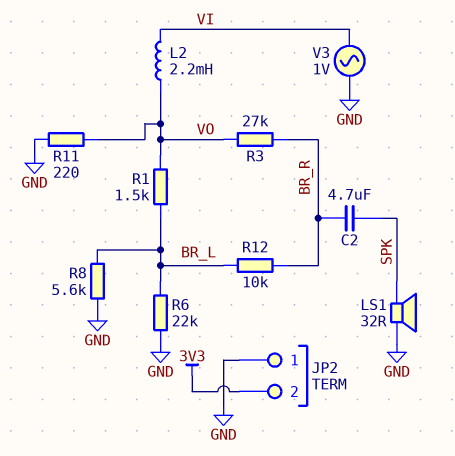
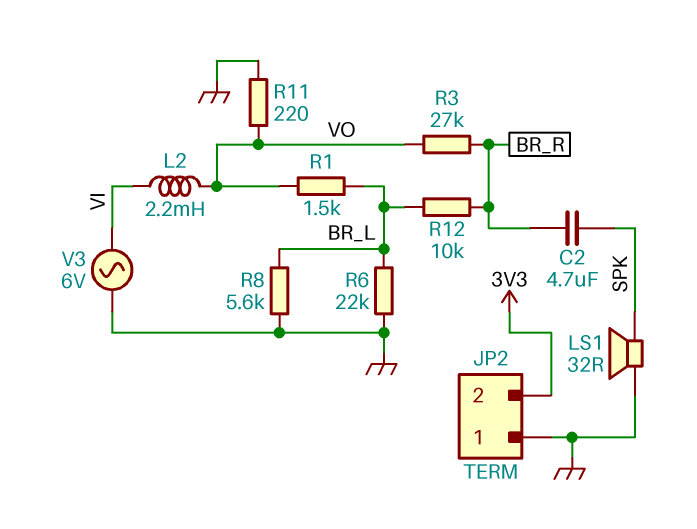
V3: AC 1V (GND, VI) -> AC 6V (GND, VI)

